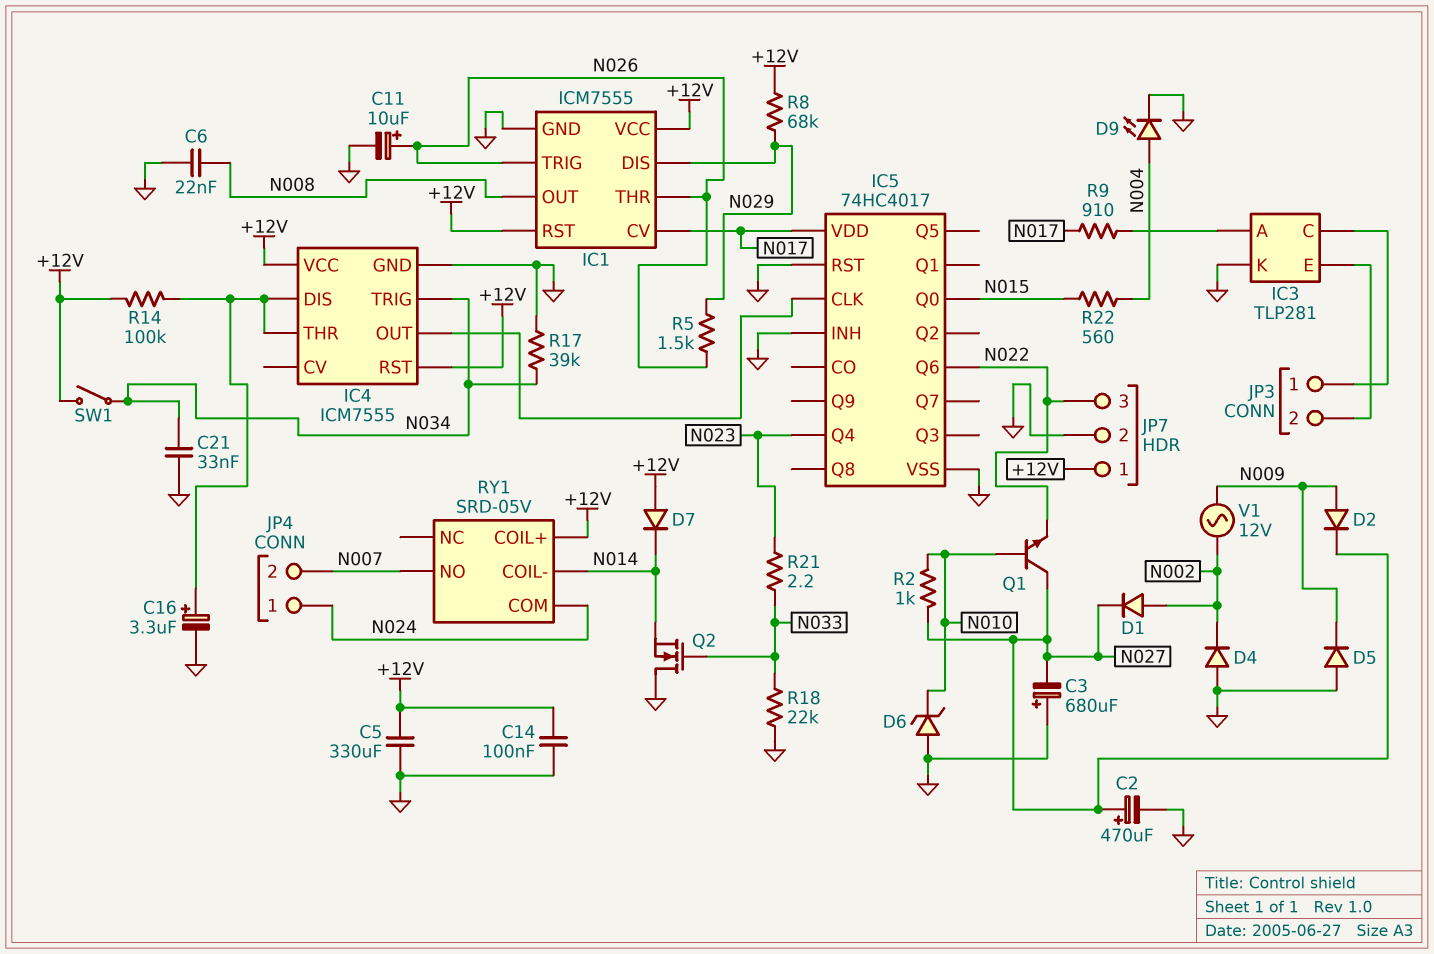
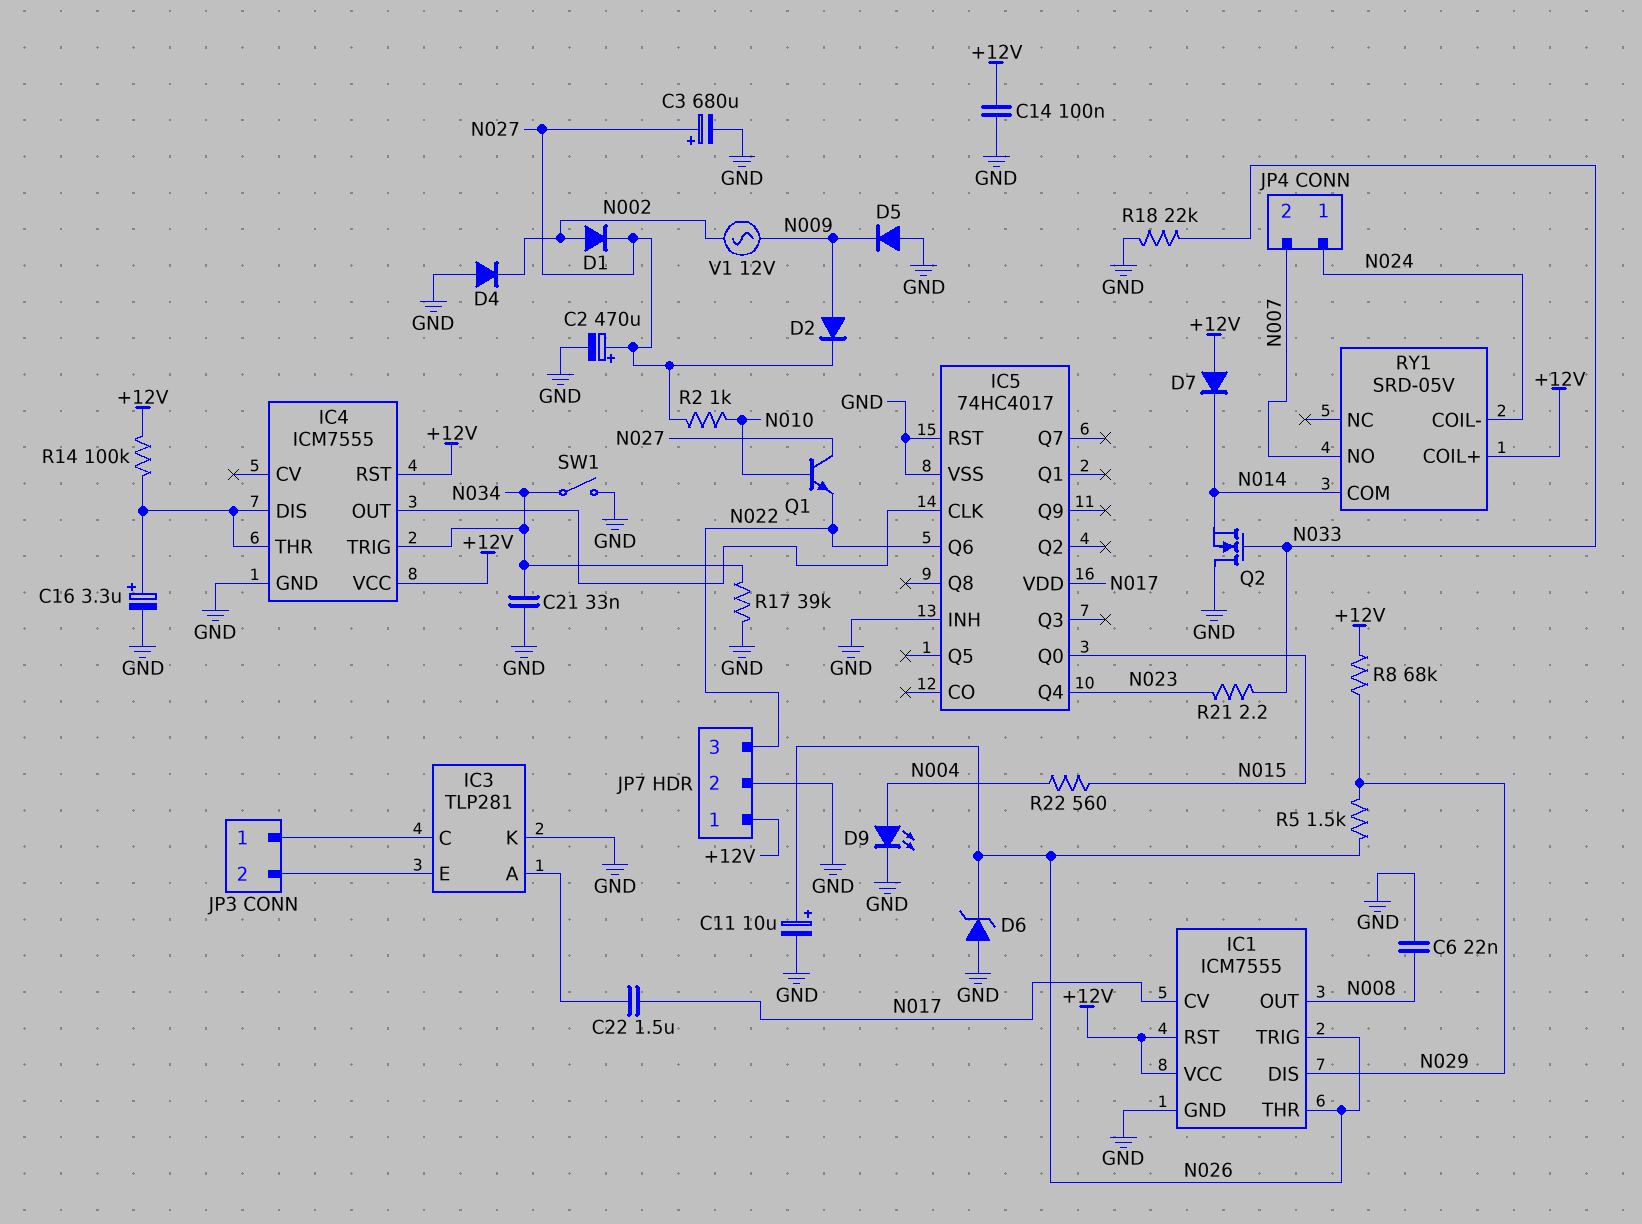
C3: 680uF (plus GND, minus N027) -> 680uF (plus N027, minus GND)
C5: 330uF (+12V, GND) -> none
C22: none -> 1.5uF (IC3/A, N017)
D6: zener (A GND, K N010) -> zener (A GND, K N026)
R9: 910 (IC3/A, N017) -> none
RY1 pin COIL-: N014 -> N024
RY1 pin COM: N024 -> N014
SW1: switch (+12V, N034) -> switch (GND, N034)

